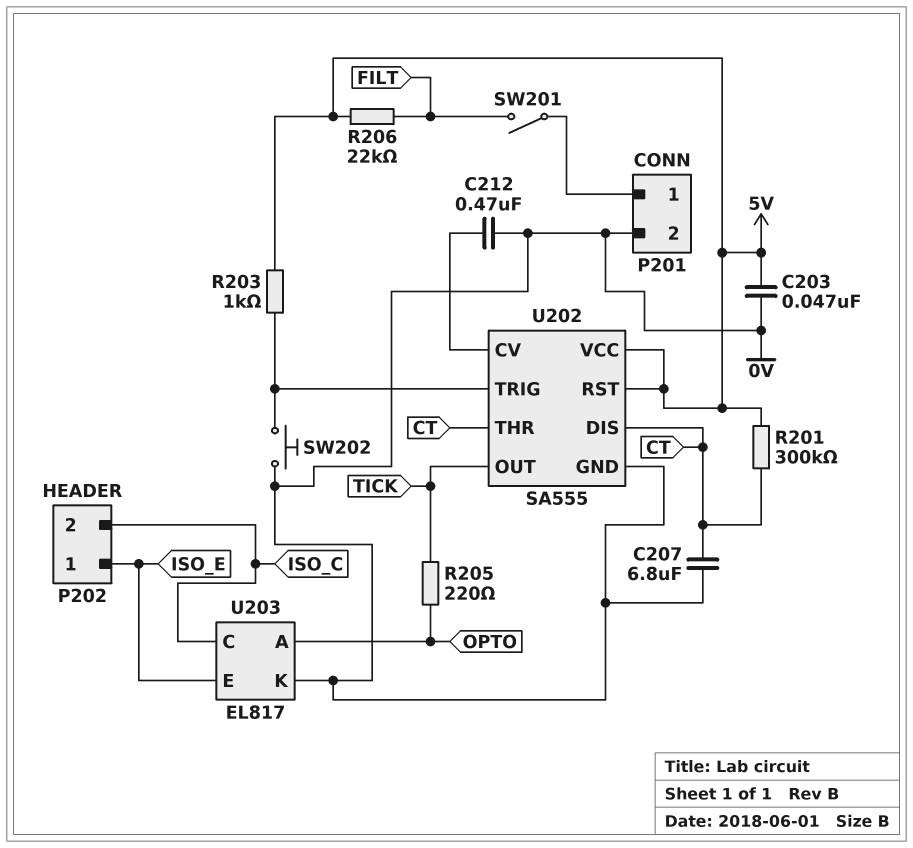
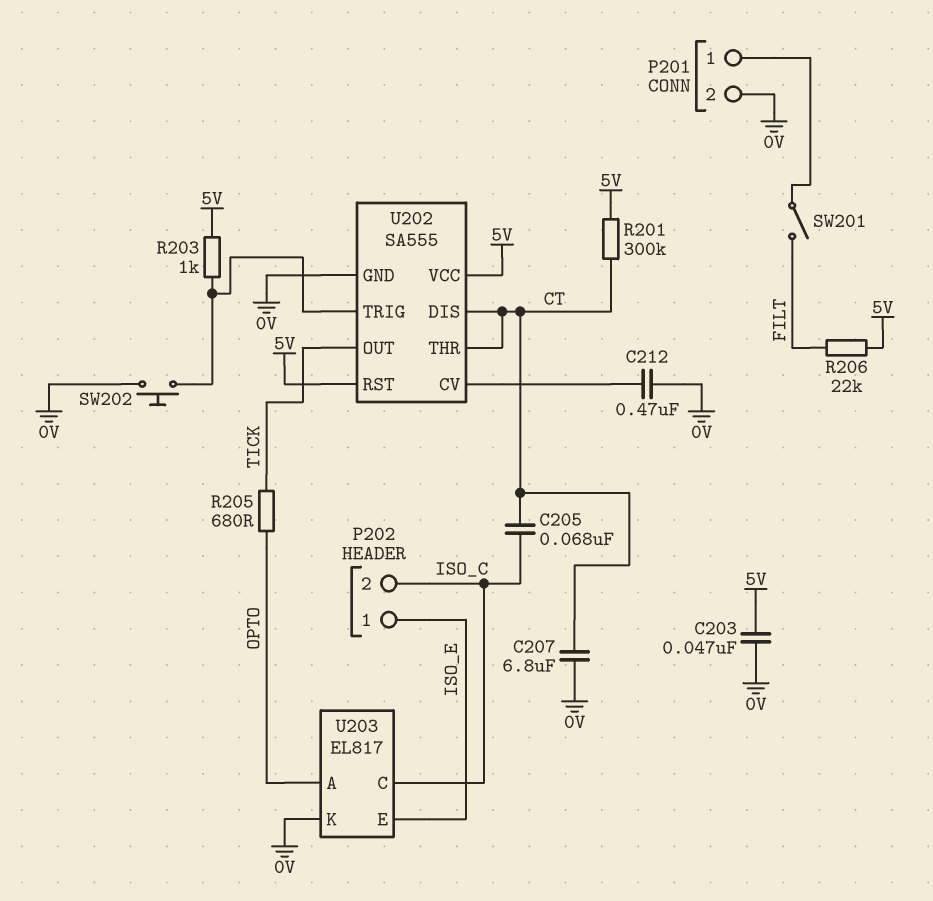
C205: none -> 68nF (CT, ISO_C)
R205: 220 (OPTO, TICK) -> 680 (OPTO, TICK)

